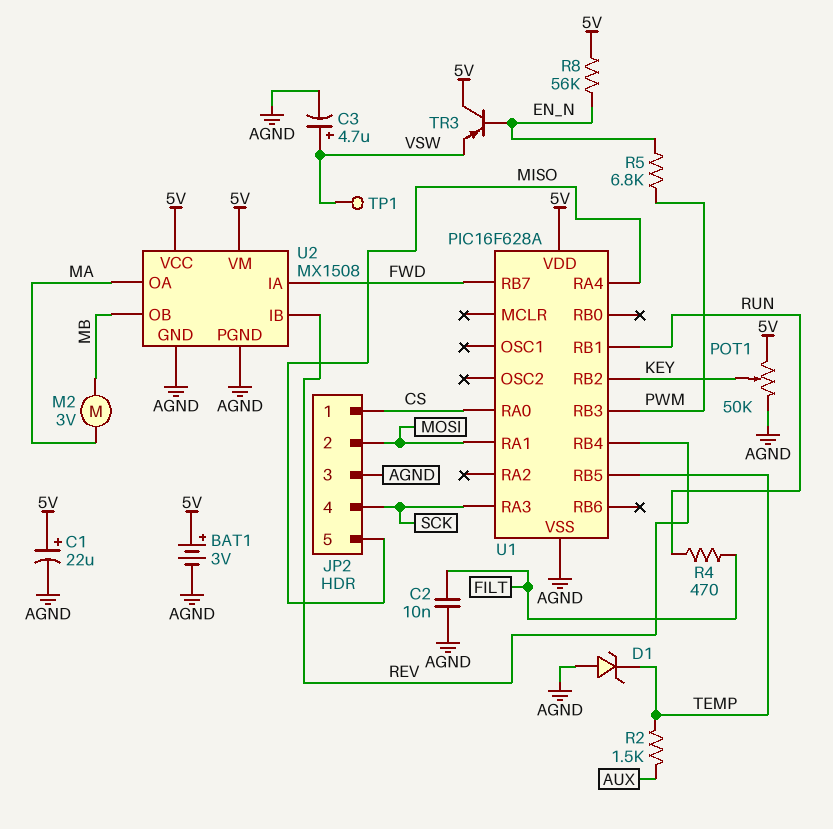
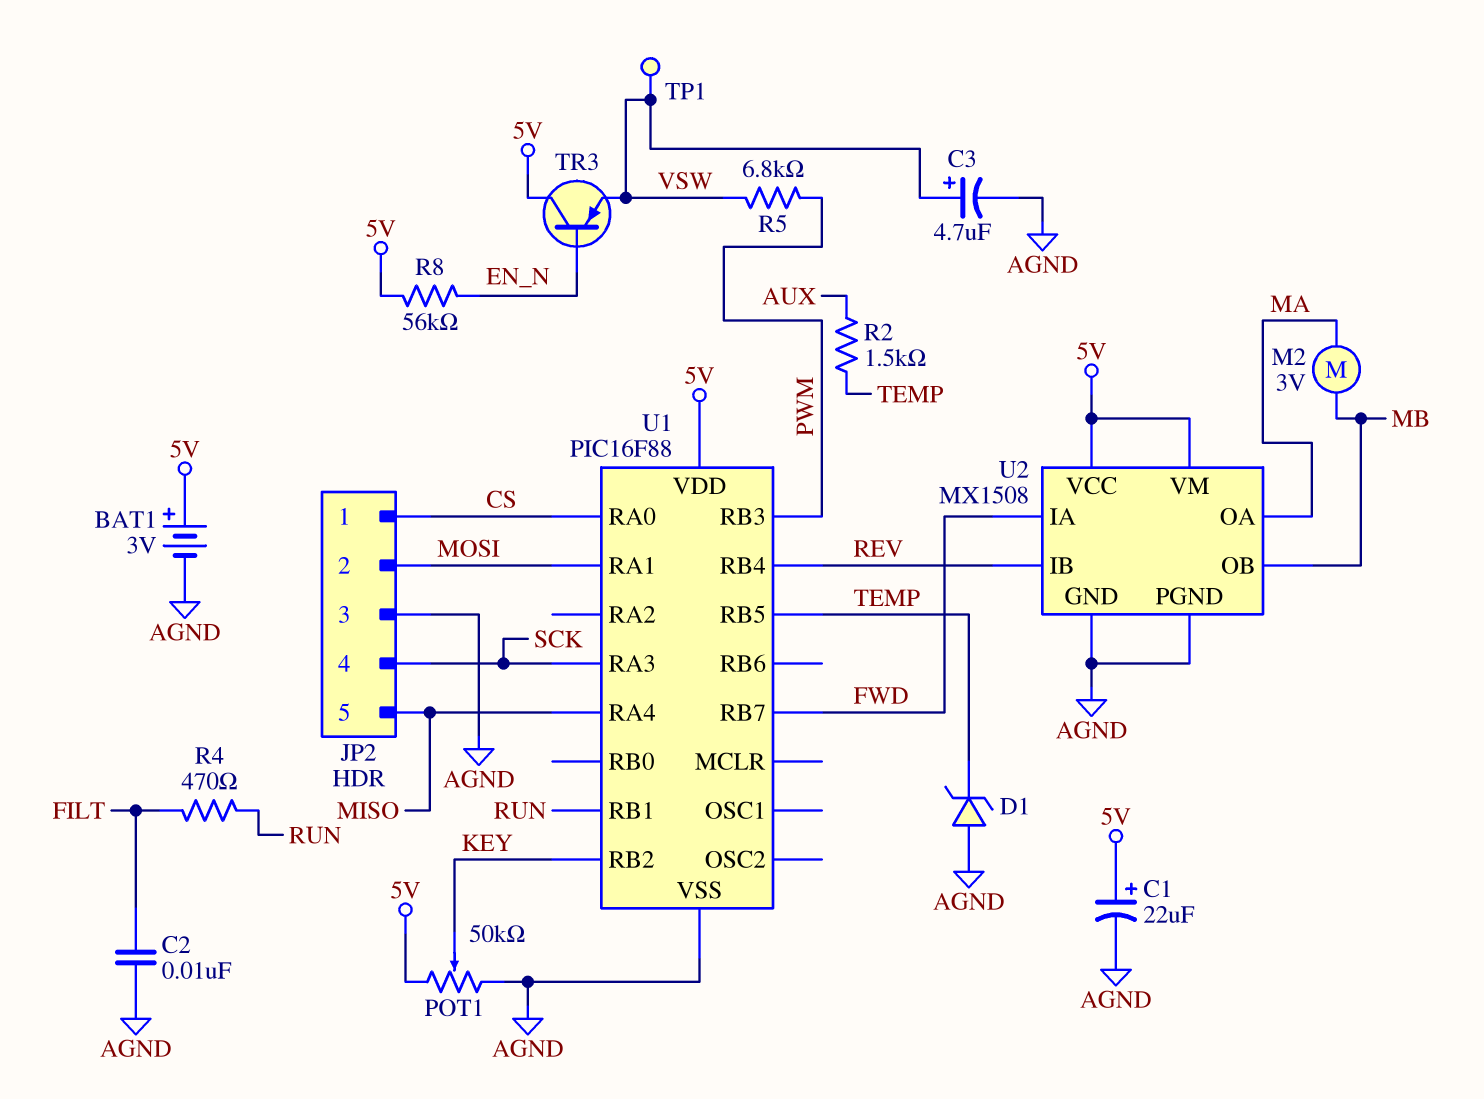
R5: 6.8k (EN_N, PWM) -> 6.8k (PWM, VSW)
U1: PIC16F628A -> PIC16F88

